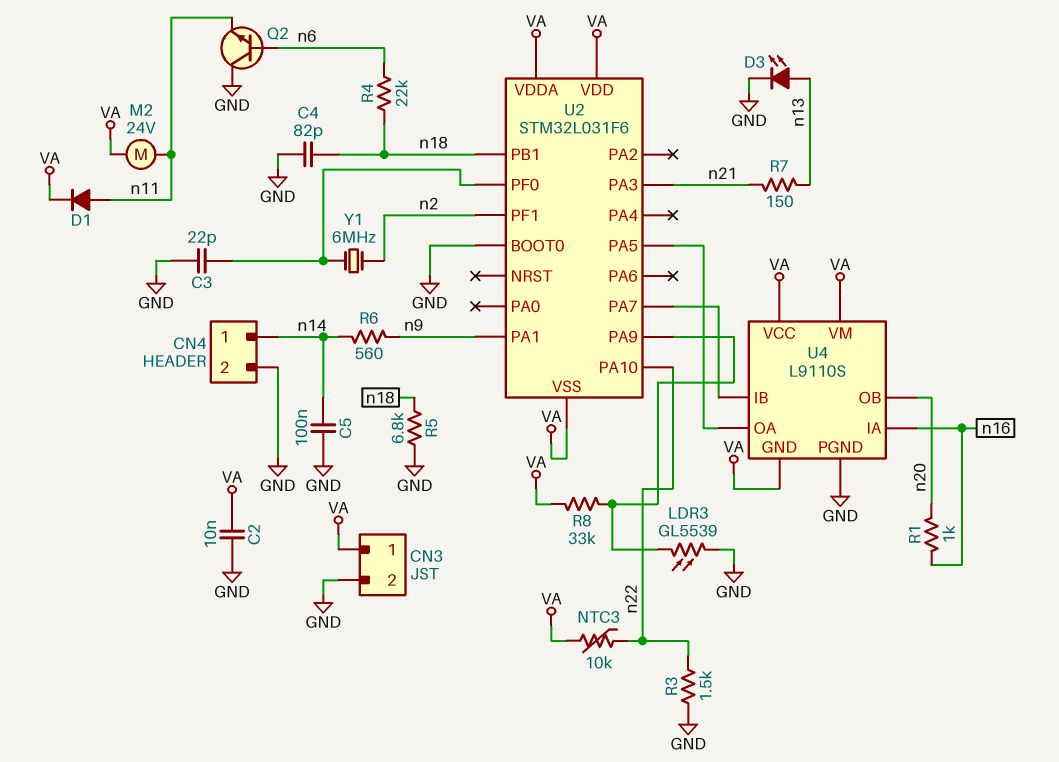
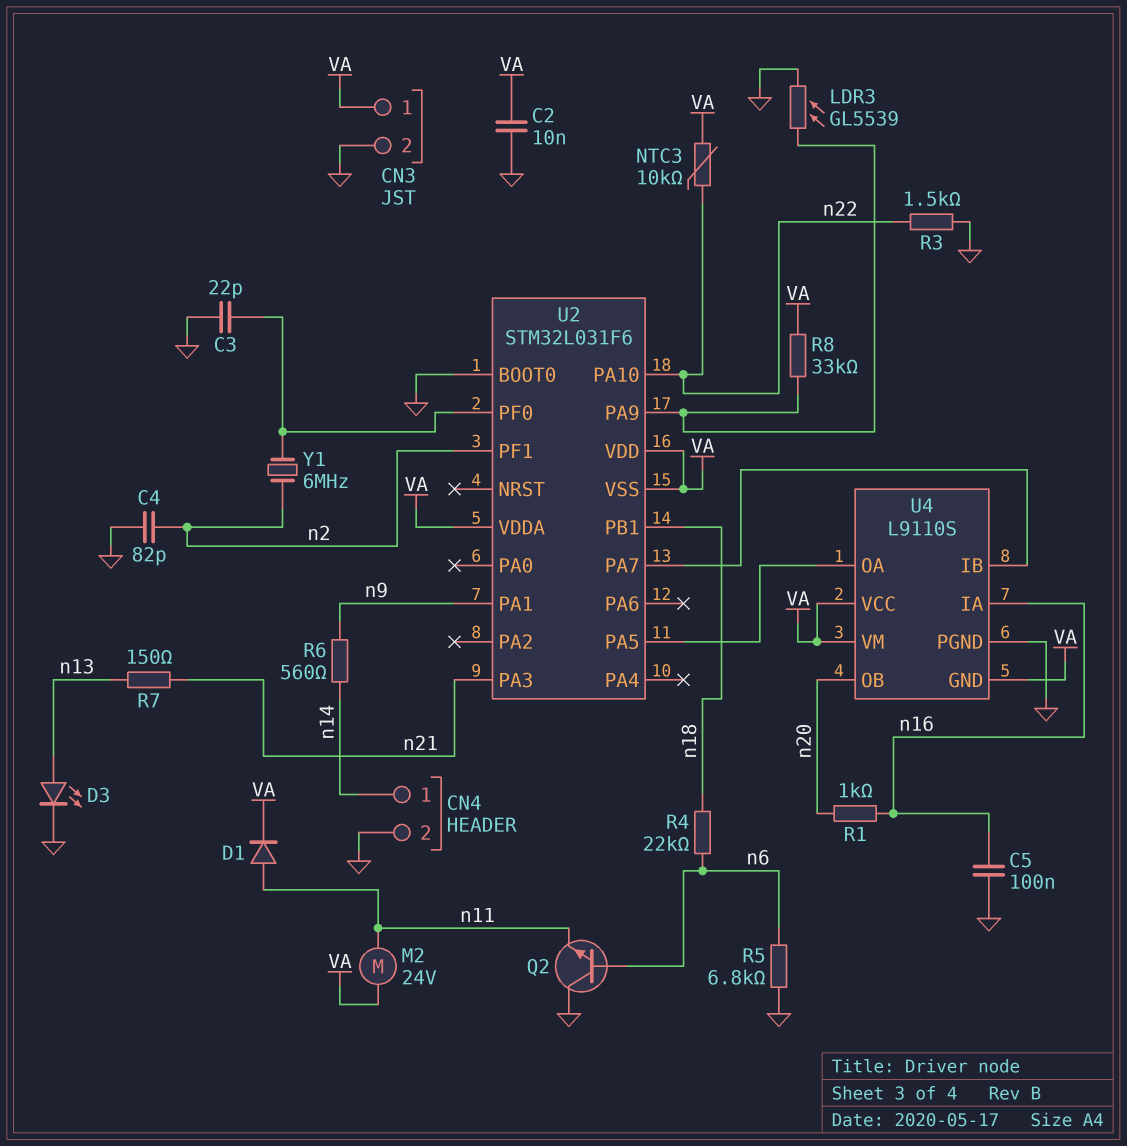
C4: 82pF (GND, n18) -> 82pF (GND, n2)
C5: 100nF (GND, n14) -> 100nF (GND, n16)
R5: 6.8k (GND, n18) -> 6.8k (GND, n6)

